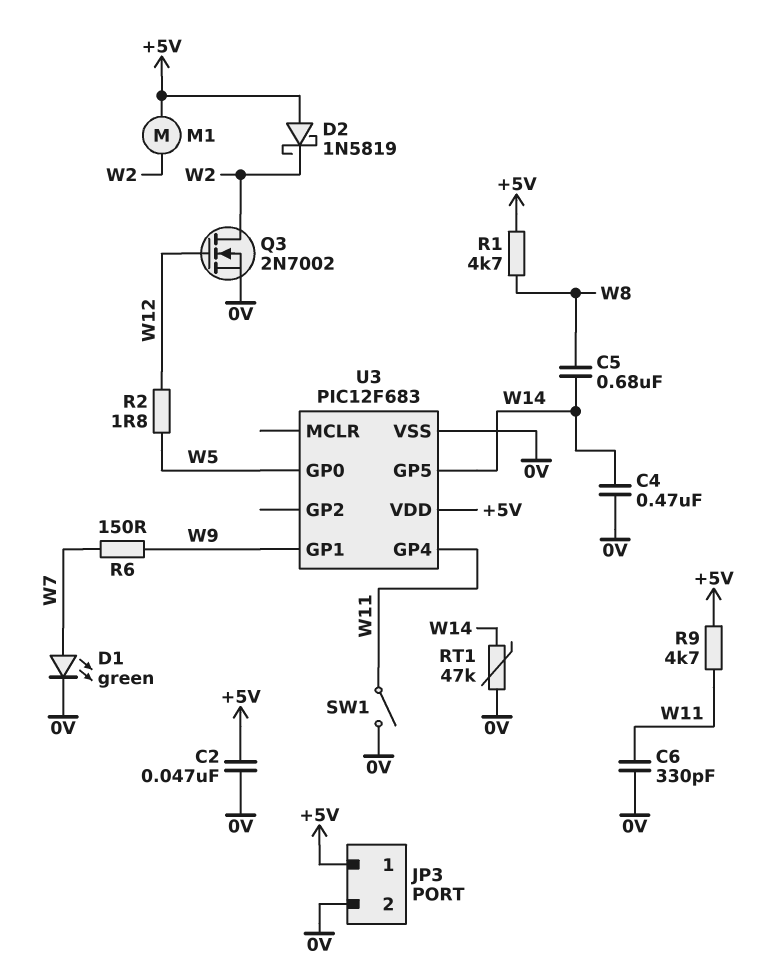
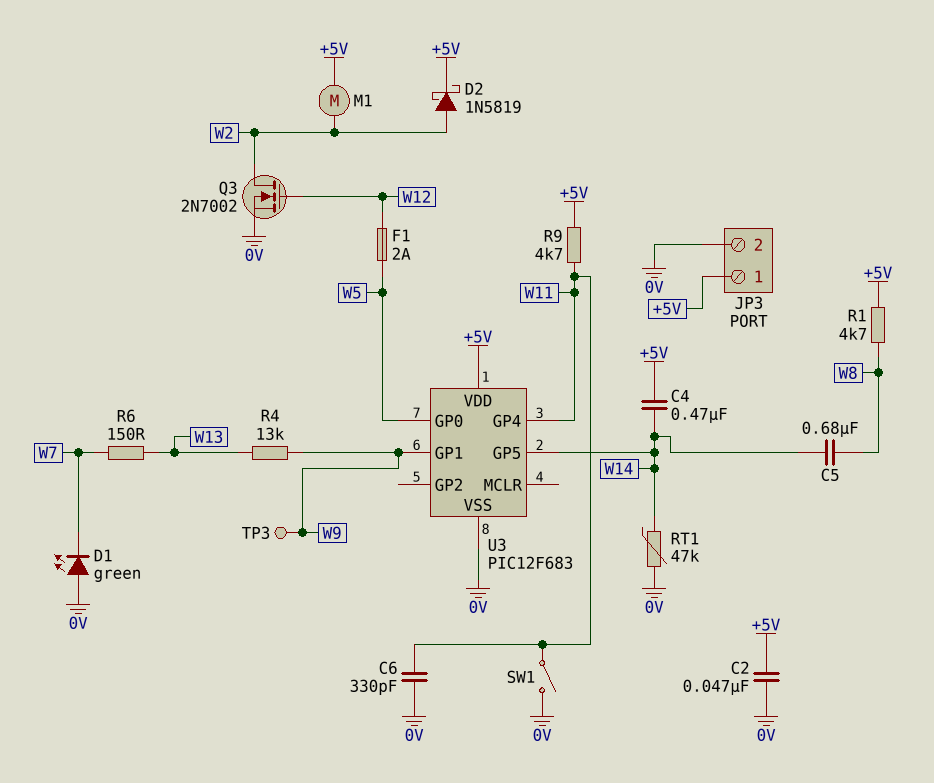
C4: 470nF (0V, W14) -> 470nF (+5V, W14)
D1: LED green (A W7, K 0V) -> LED green (A 0V, K W7)
D2: schottky 1N5819 (A +5V, K W2) -> schottky 1N5819 (A W2, K +5V)
F1: none -> 2A (W5, W12)
R2: 1.8 (W5, W12) -> none
R4: none -> 13k (W9, W13)
R6: 150 (W7, W9) -> 150 (W7, W13)
TP3: none -> test point (W9)

